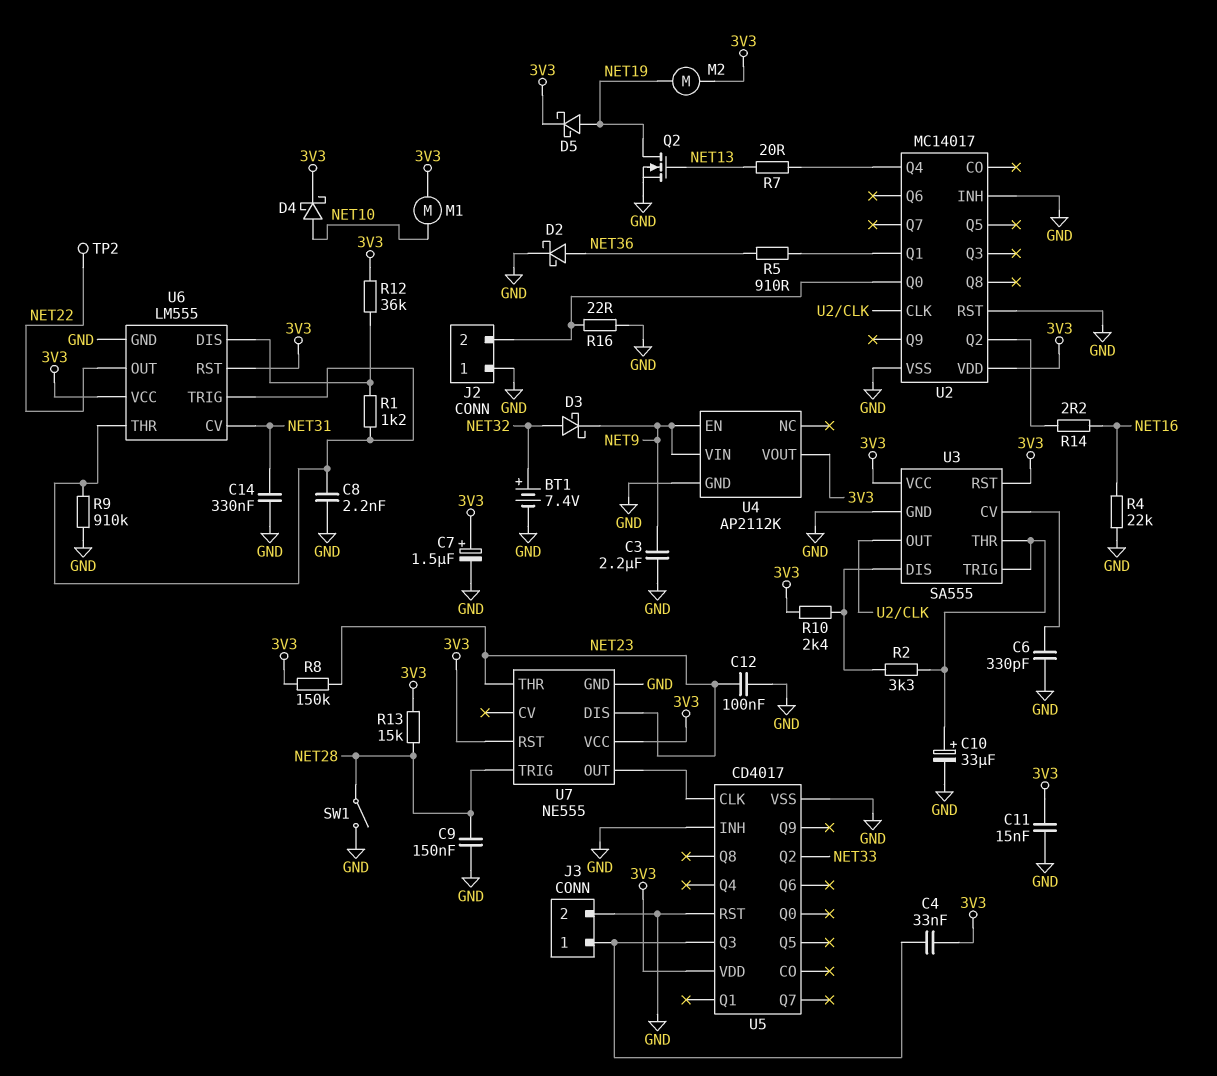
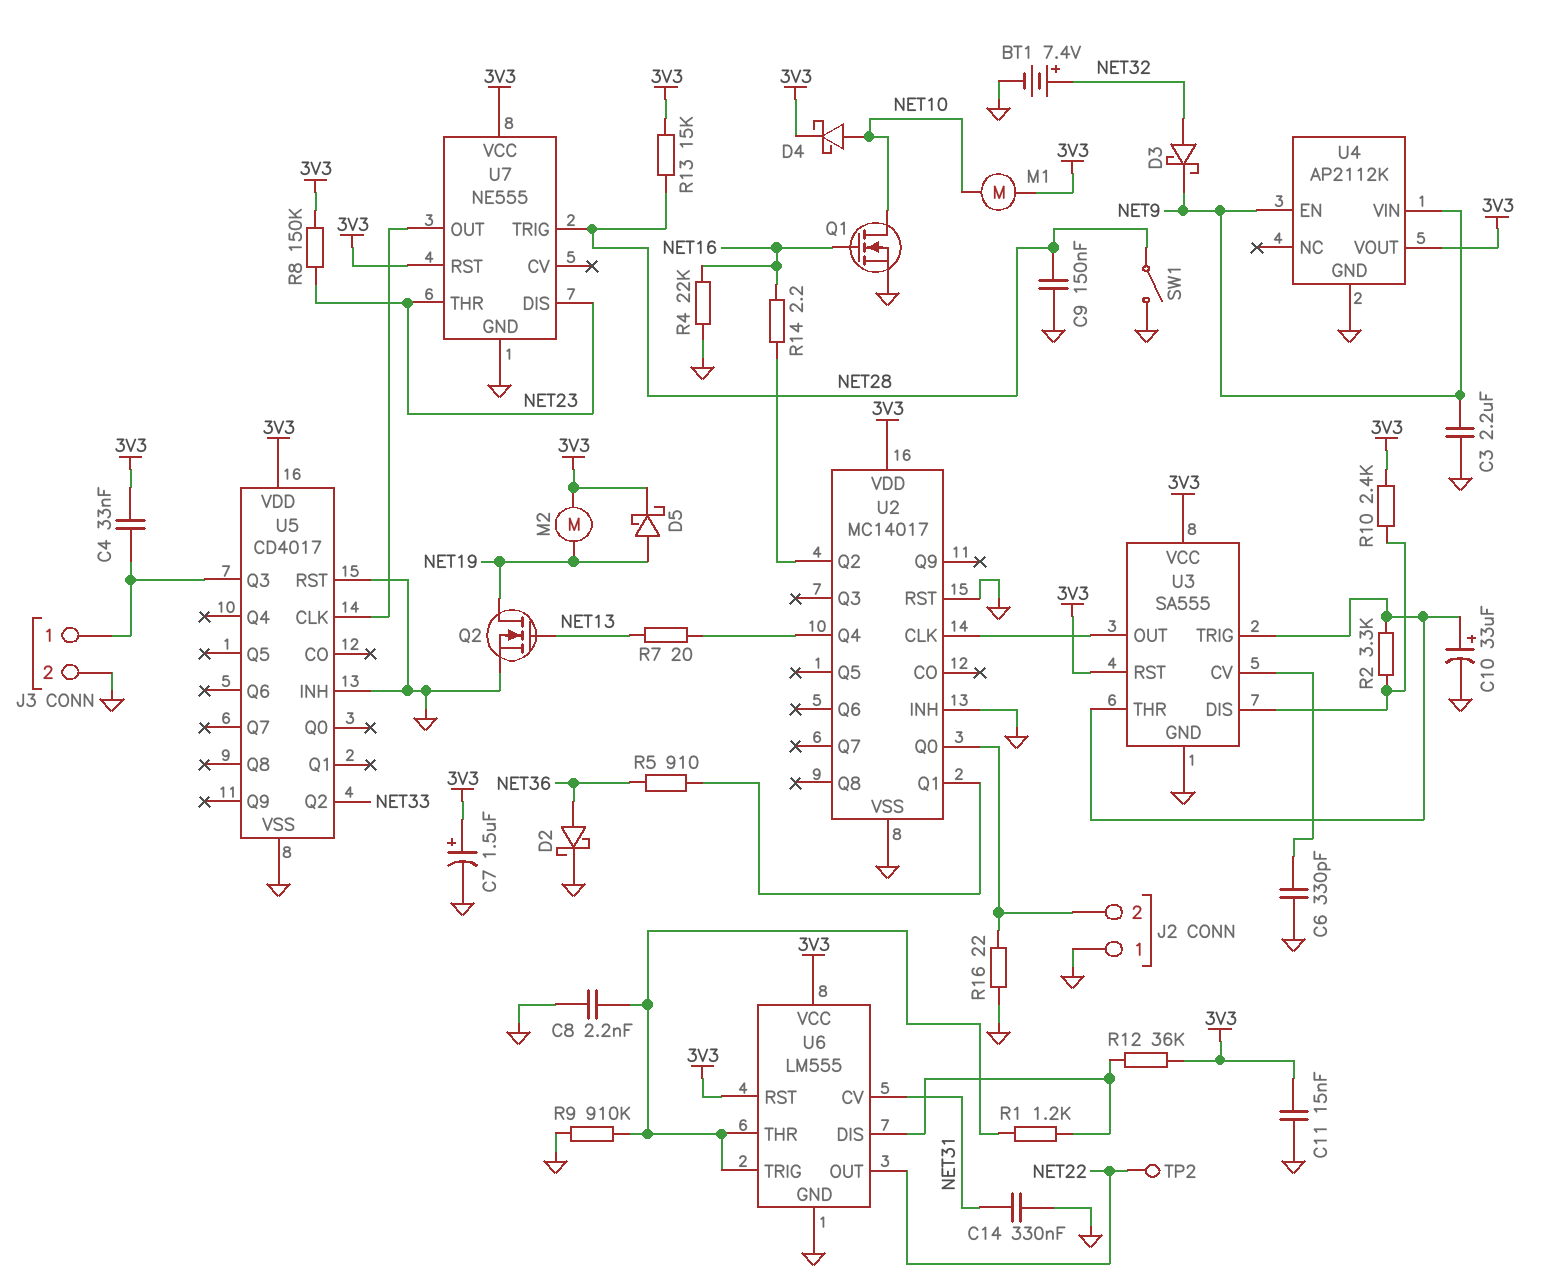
C12: 100nF (GND, NET23) -> none
Q1: none -> NMOS (G NET16, D NET10, S GND)

